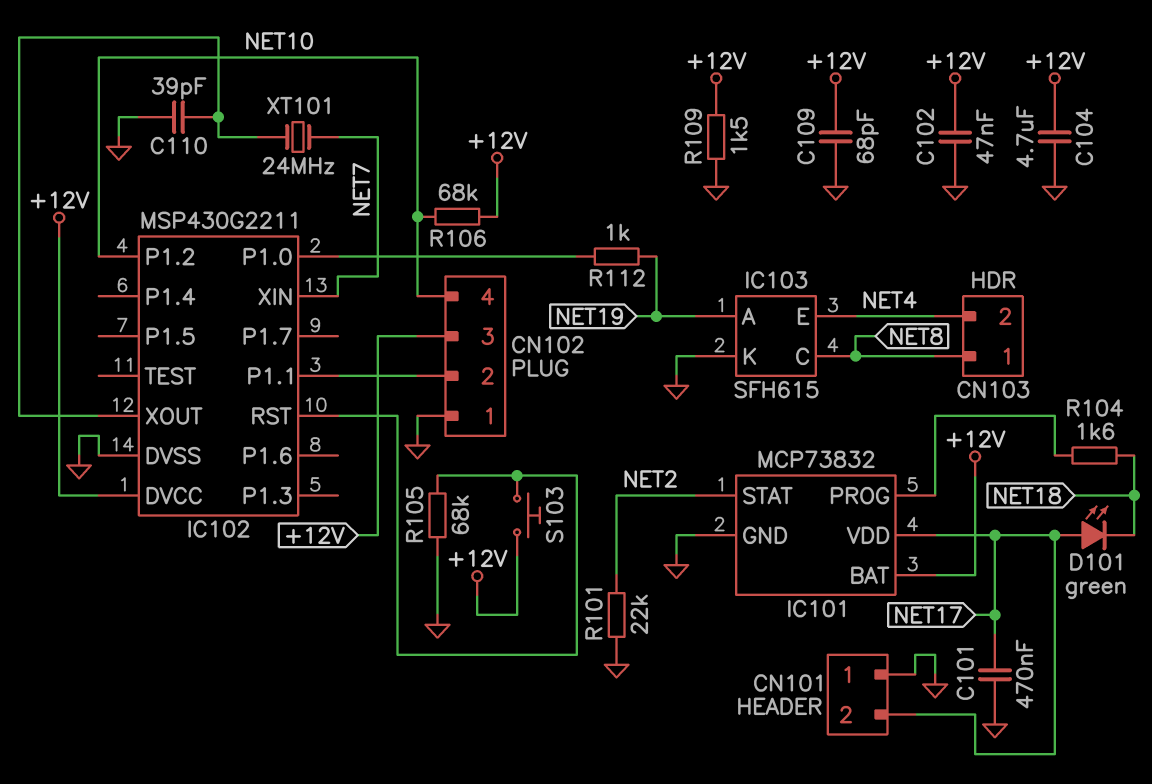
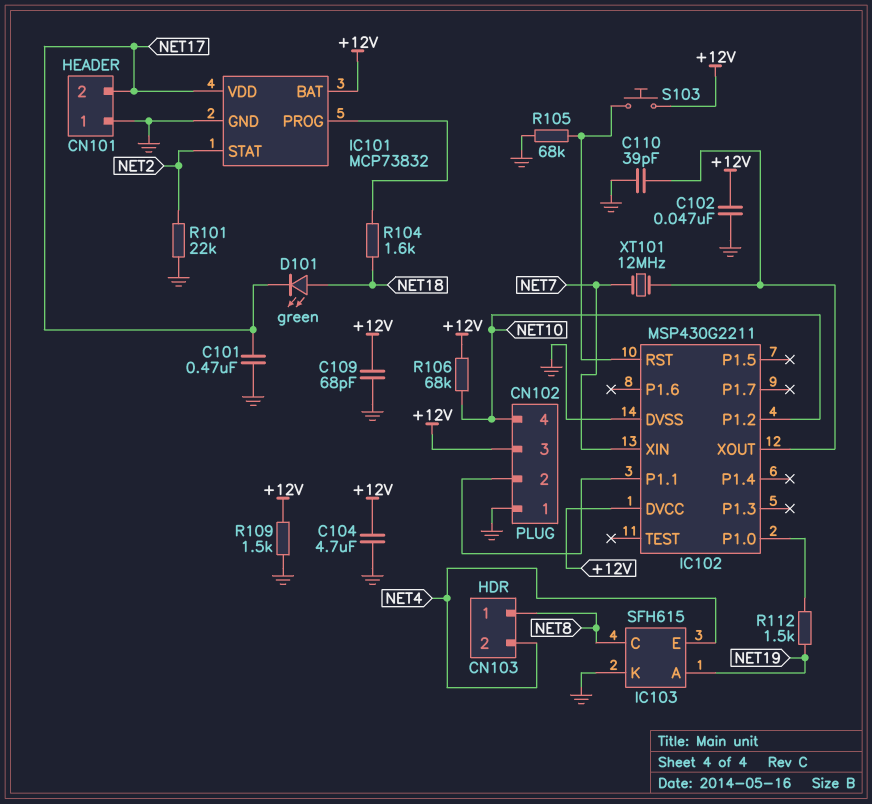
D101: LED green (A NET17, K NET18) -> LED green (A NET18, K NET17)
R112: 1k (IC102/P1.0, NET19) -> 1.5k (IC102/P1.0, NET19)
XT101: 24MHz (IC102/XOUT, NET7) -> 12MHz (IC102/XOUT, NET7)

